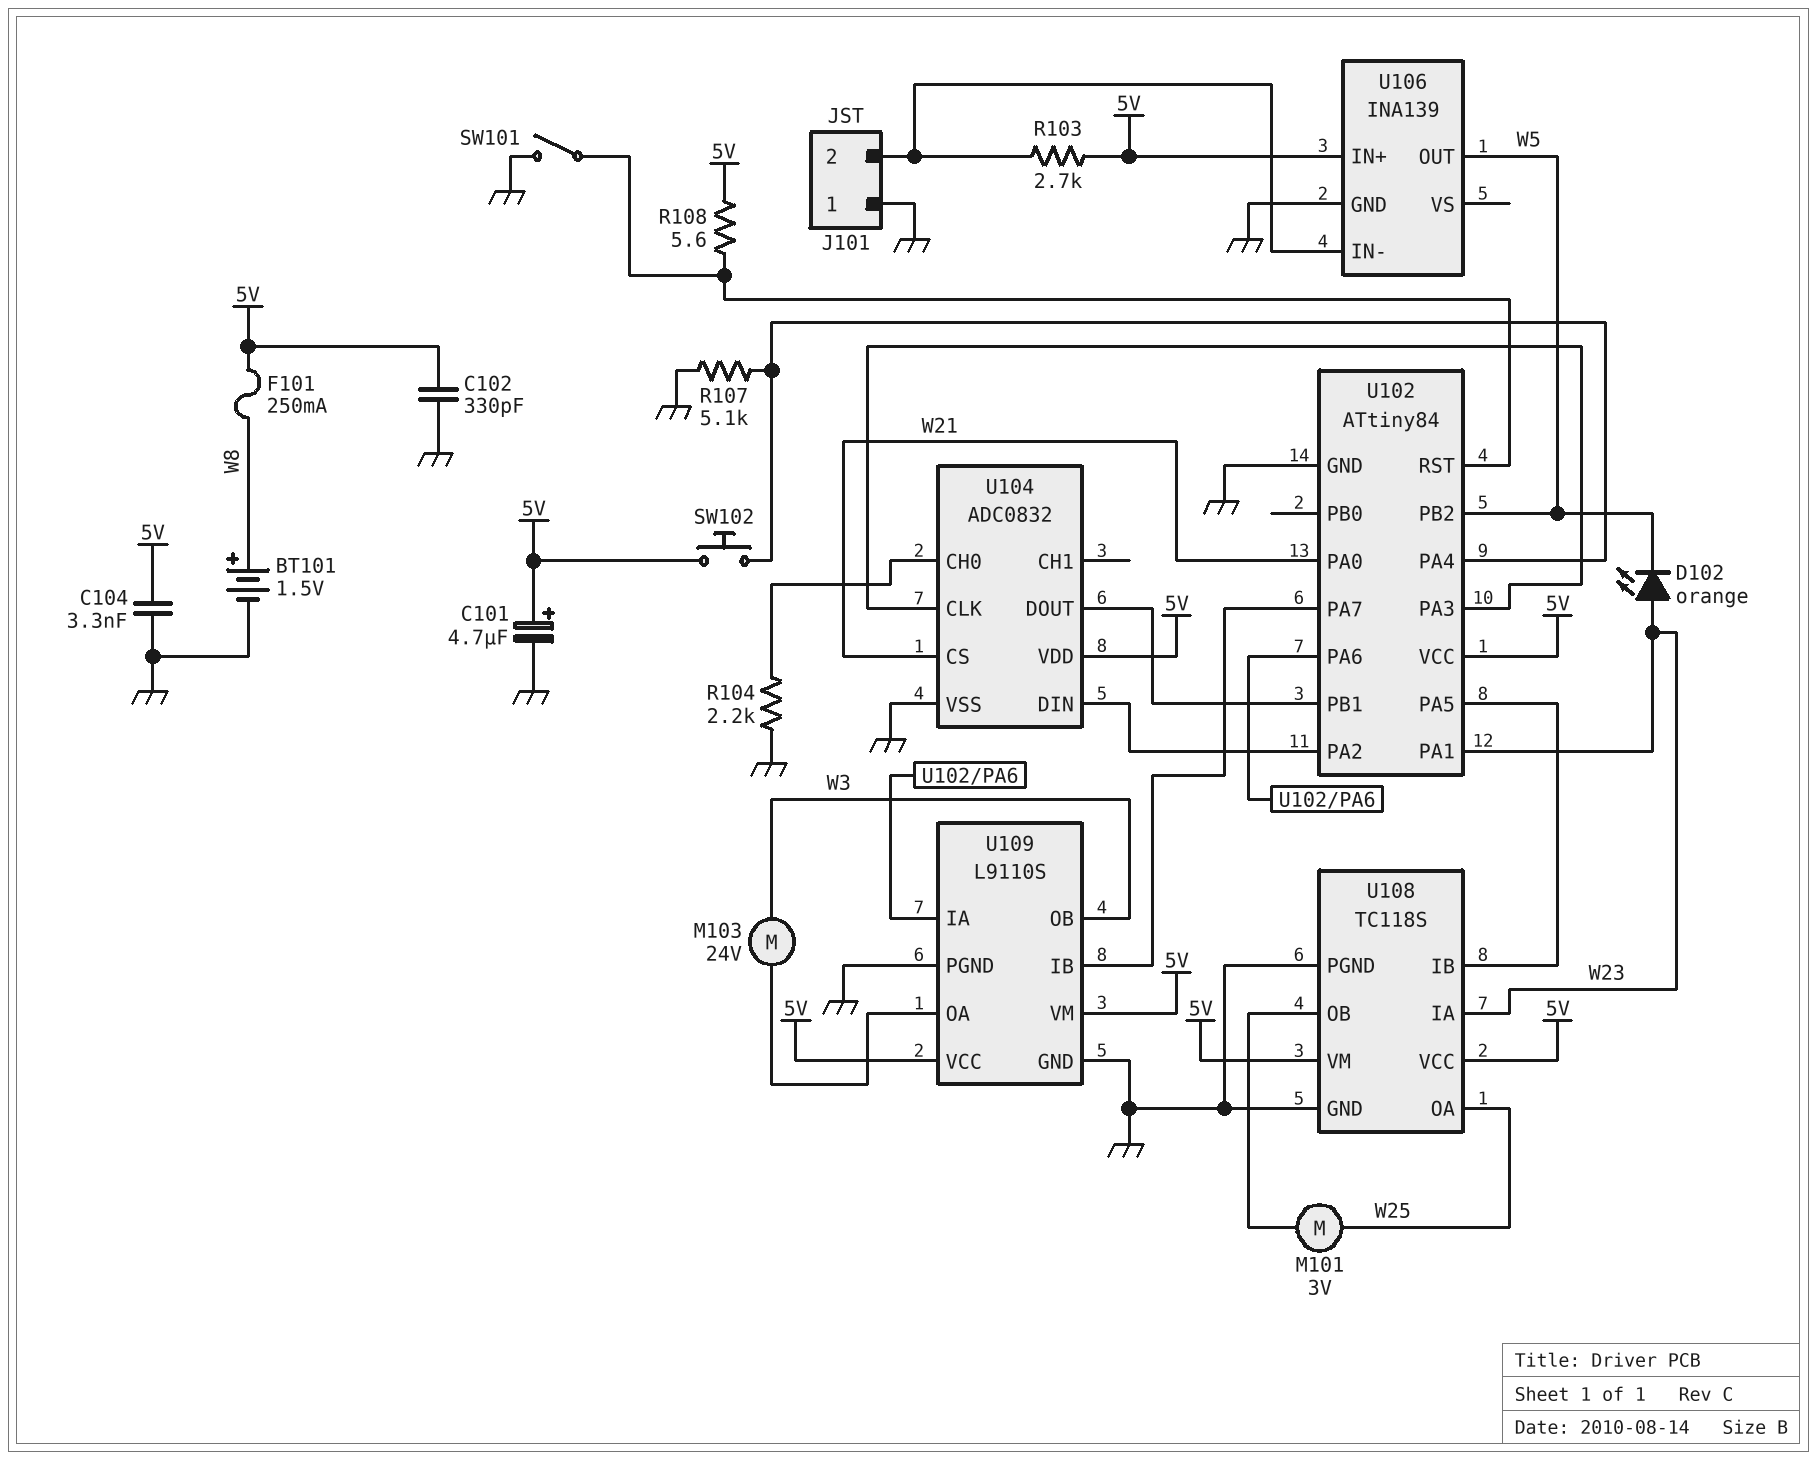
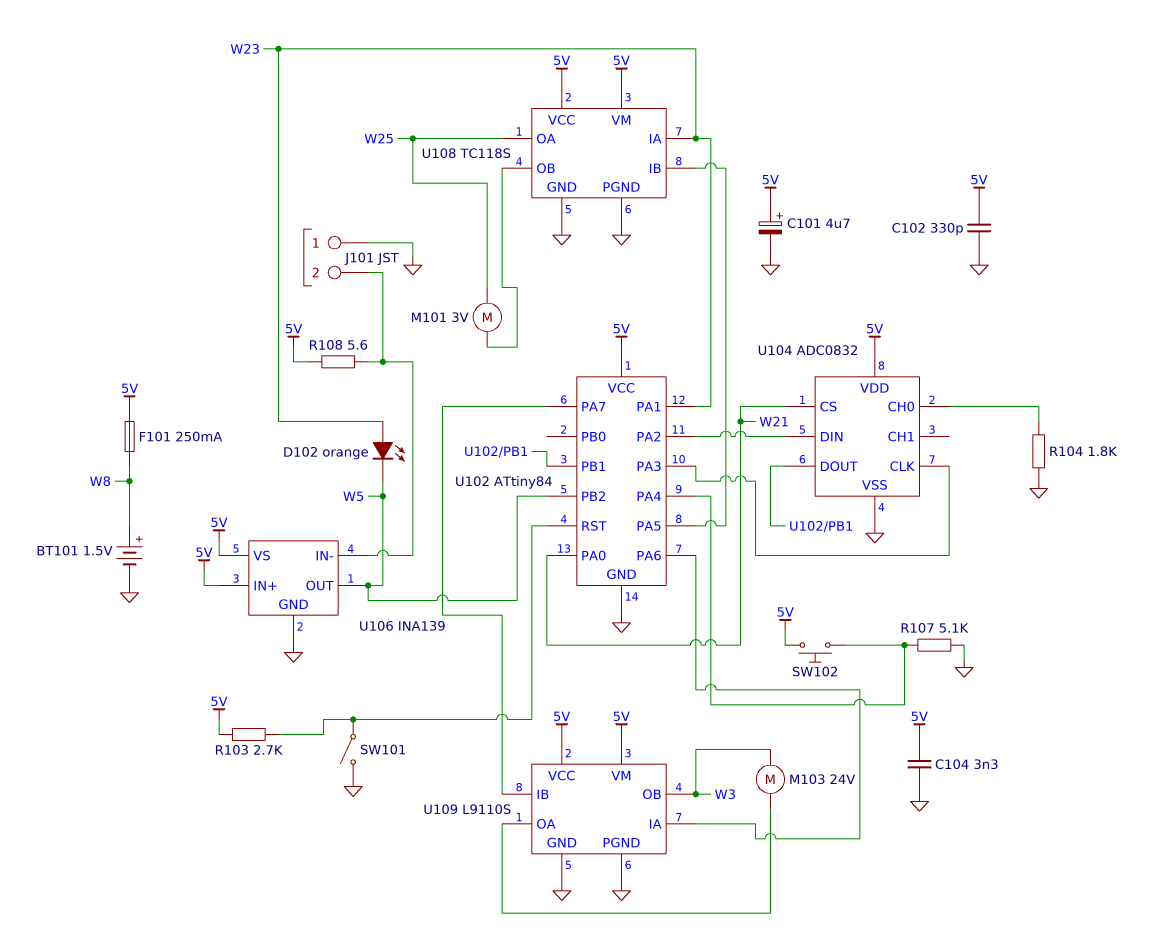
R103: 2.7k (5V, J101/2) -> 2.7k (5V, U102/RST)
R104: 2.2k (GND, U104/CH0) -> 1.8k (GND, U104/CH0)
R108: 5.6 (5V, U102/RST) -> 5.6 (5V, J101/2)
U106 pin VS: none -> 5V

